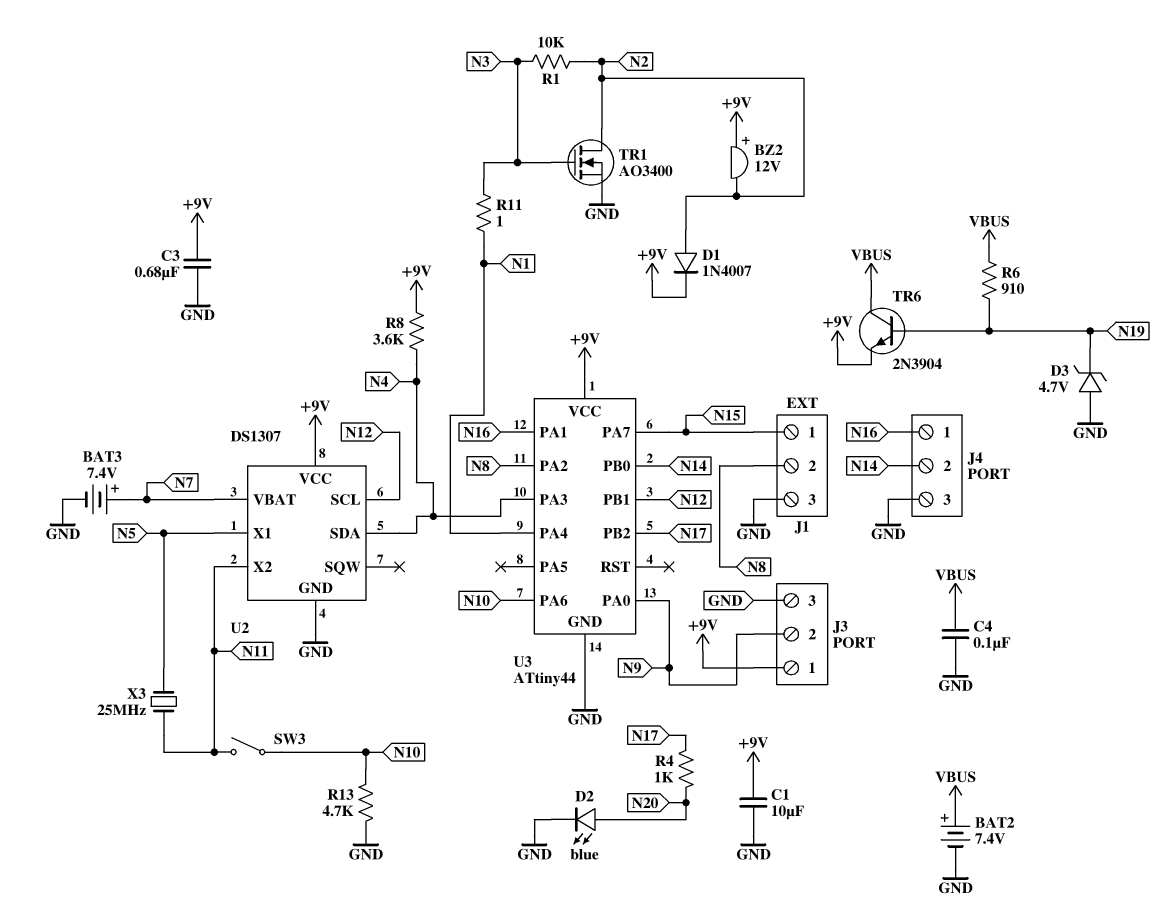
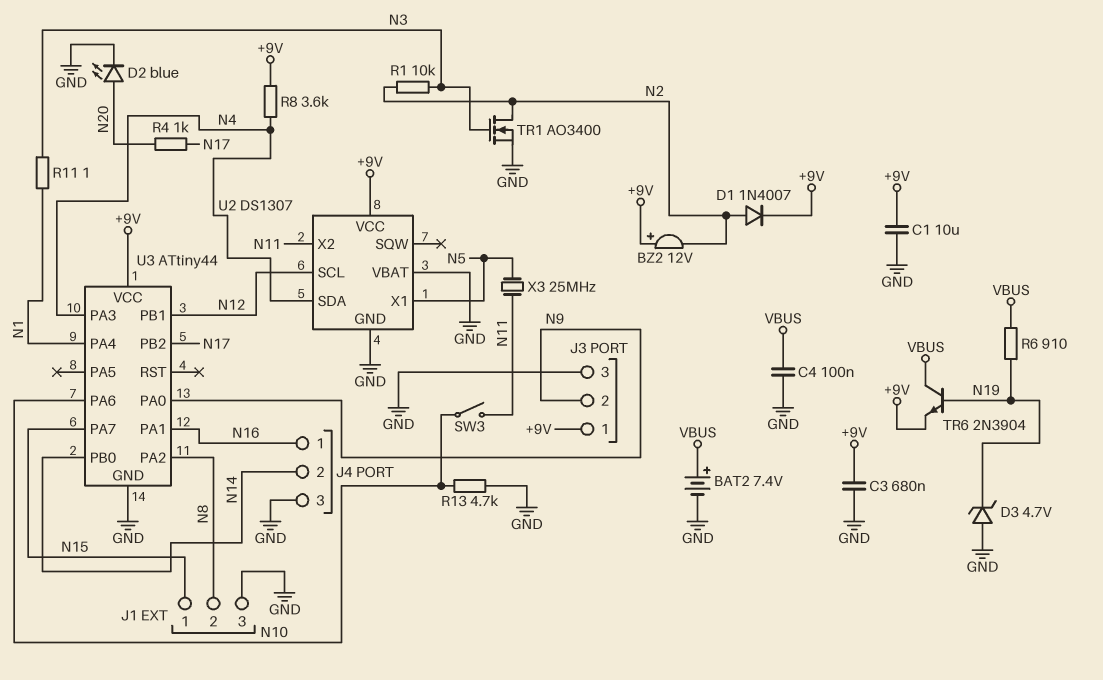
BAT3: 7.4V (plus N7, minus GND) -> none
U2 pin VBAT: N7 -> GND

